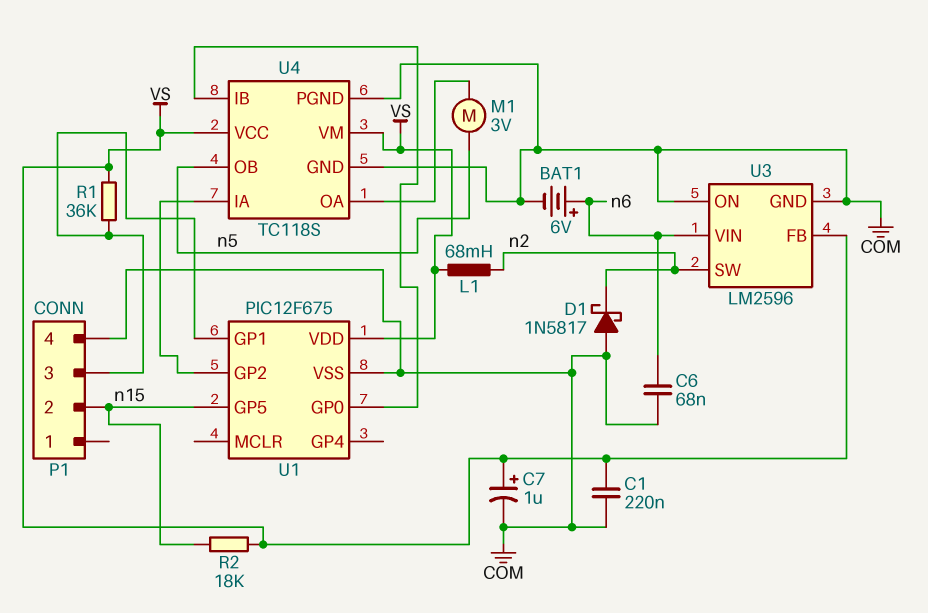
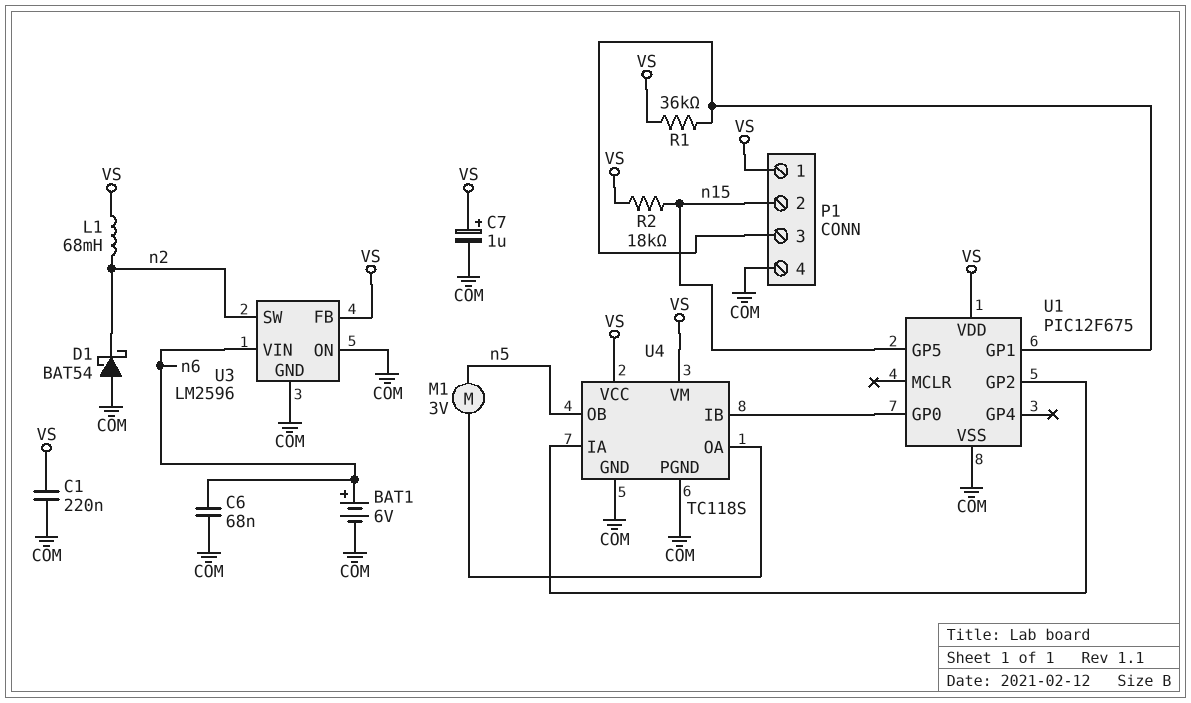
D1: schottky 1N5817 (A COM, K n2) -> schottky BAT54 (A COM, K n2)
P1 pin 1: none -> VS

